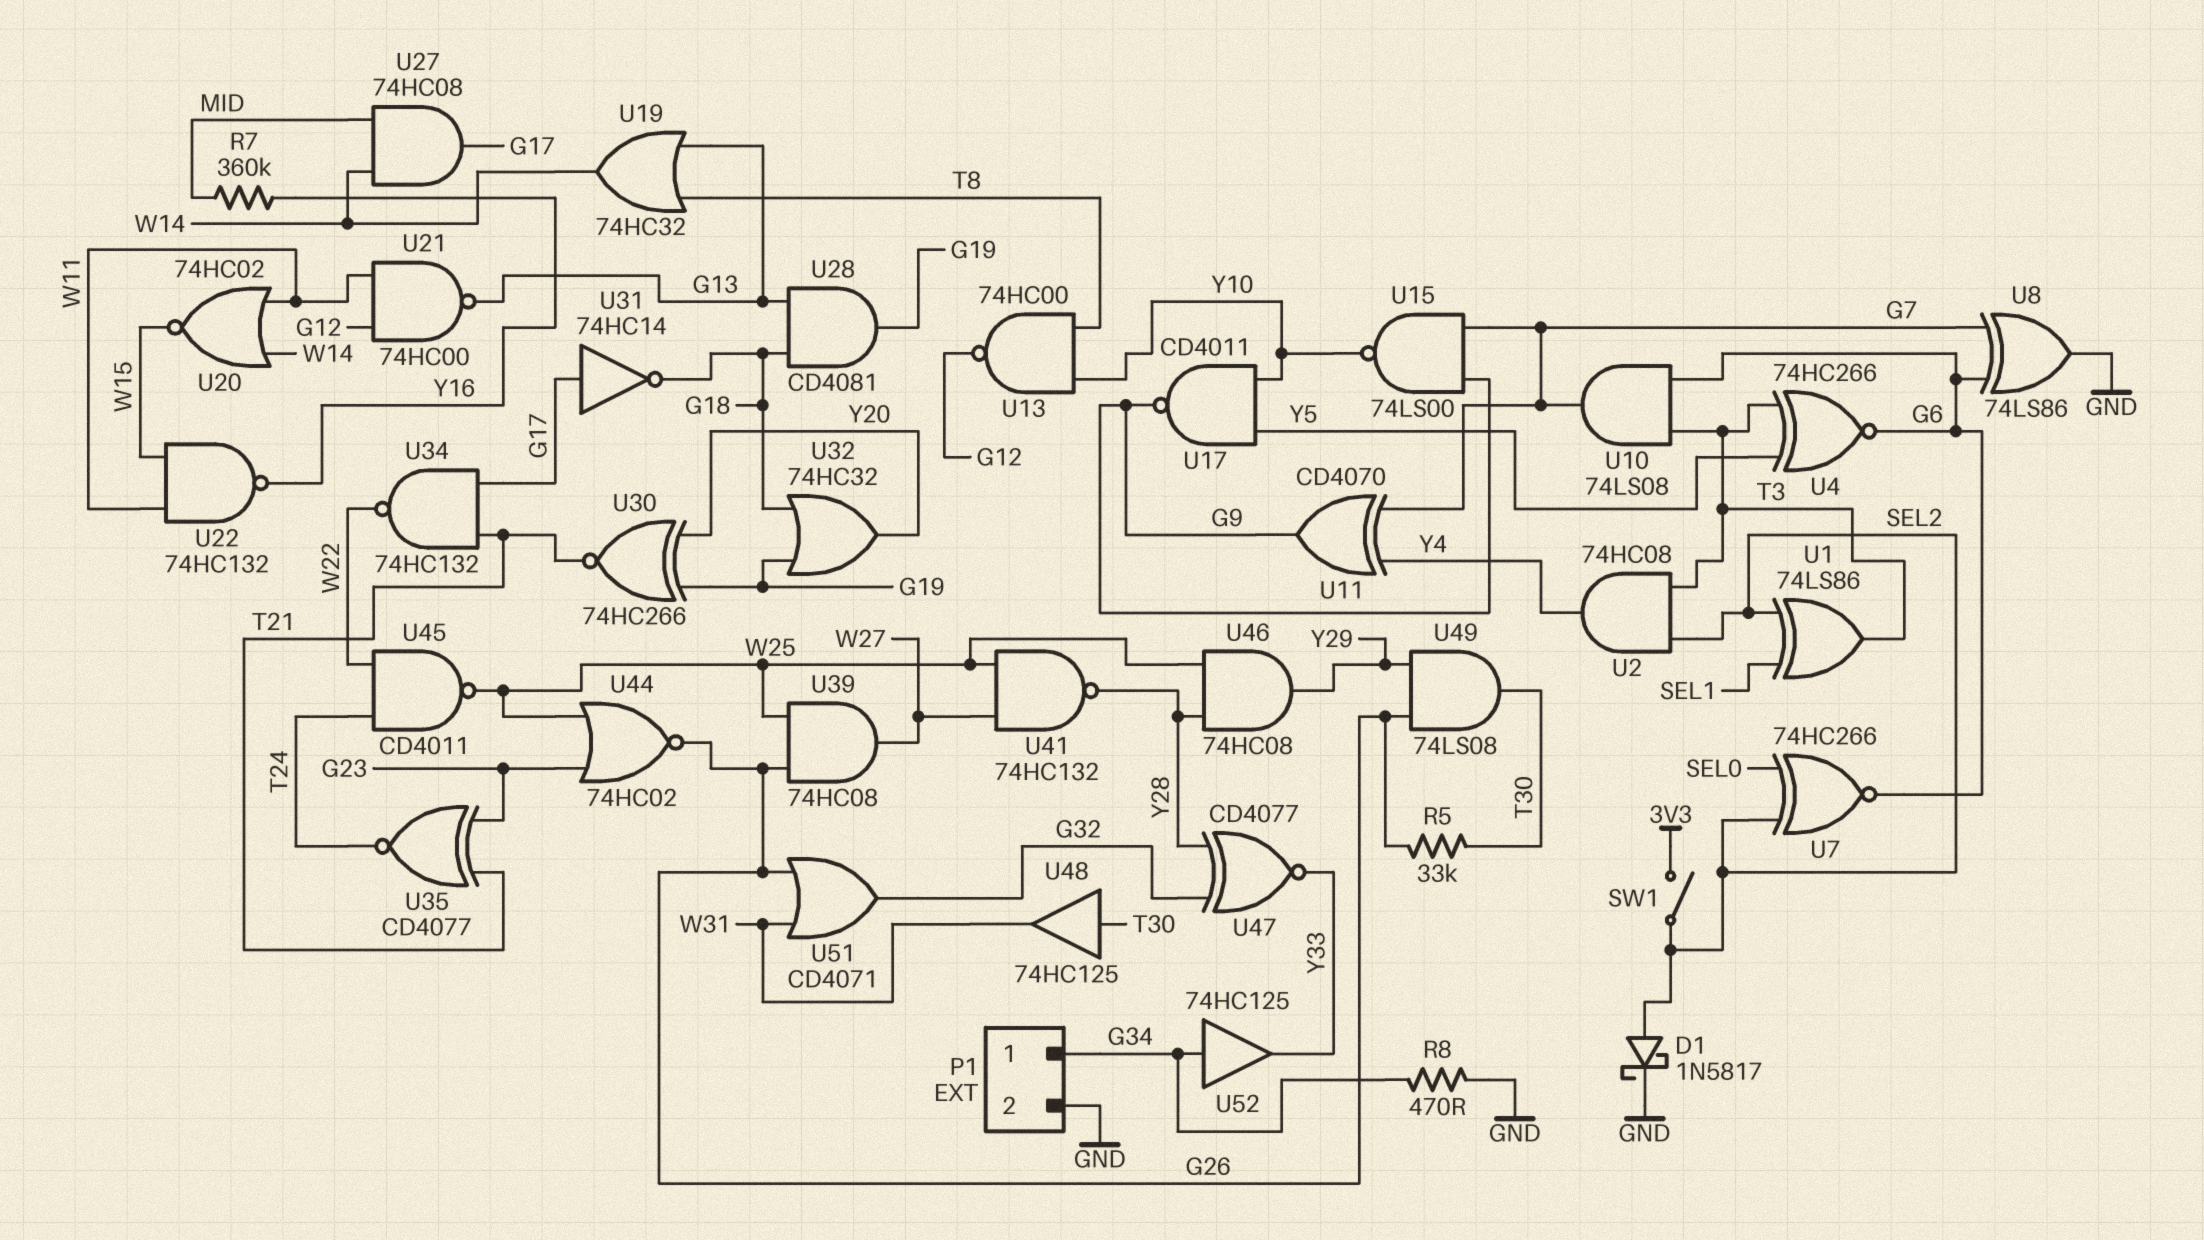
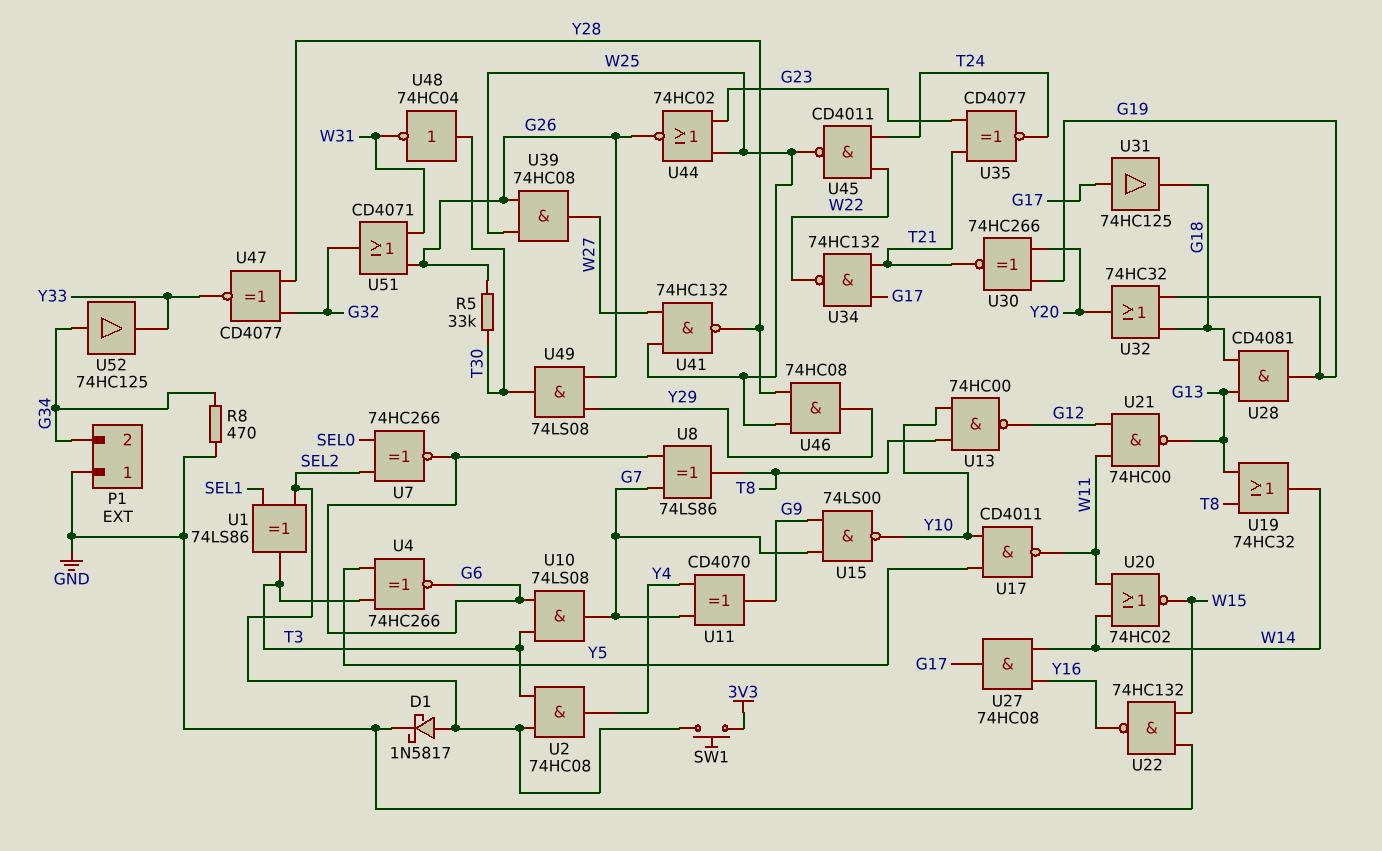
P1 pin 1: G34 -> GND
P1 pin 2: GND -> G34
R7: 360k (MID, Y16) -> none
SW1: switch (3V3, SEL2) -> button (3V3, SEL2)
U8: XOR 74LS86 (in G6, in G7, out GND) -> XOR 74LS86 (in G6, in G7, out T8)
U17: NAND CD4011 (in Y5, in Y10, out G9) -> NAND CD4011 (in Y5, in Y10, out W11)
U22: NAND 74HC132 (in W11, in W15, out Y16) -> NAND 74HC132 (in GND, in W15, out Y16)
U27: AND 74HC08 (in MID, in W14, out G17) -> AND 74HC08 (in W14, in Y16, out G17)
U31: NOT 74HC14 (in G17, out G18) -> buffer 74HC125 (in G17, out G18)
U48: buffer 74HC125 (in T30, out W31) -> NOT 74HC04 (in T30, out W31)

